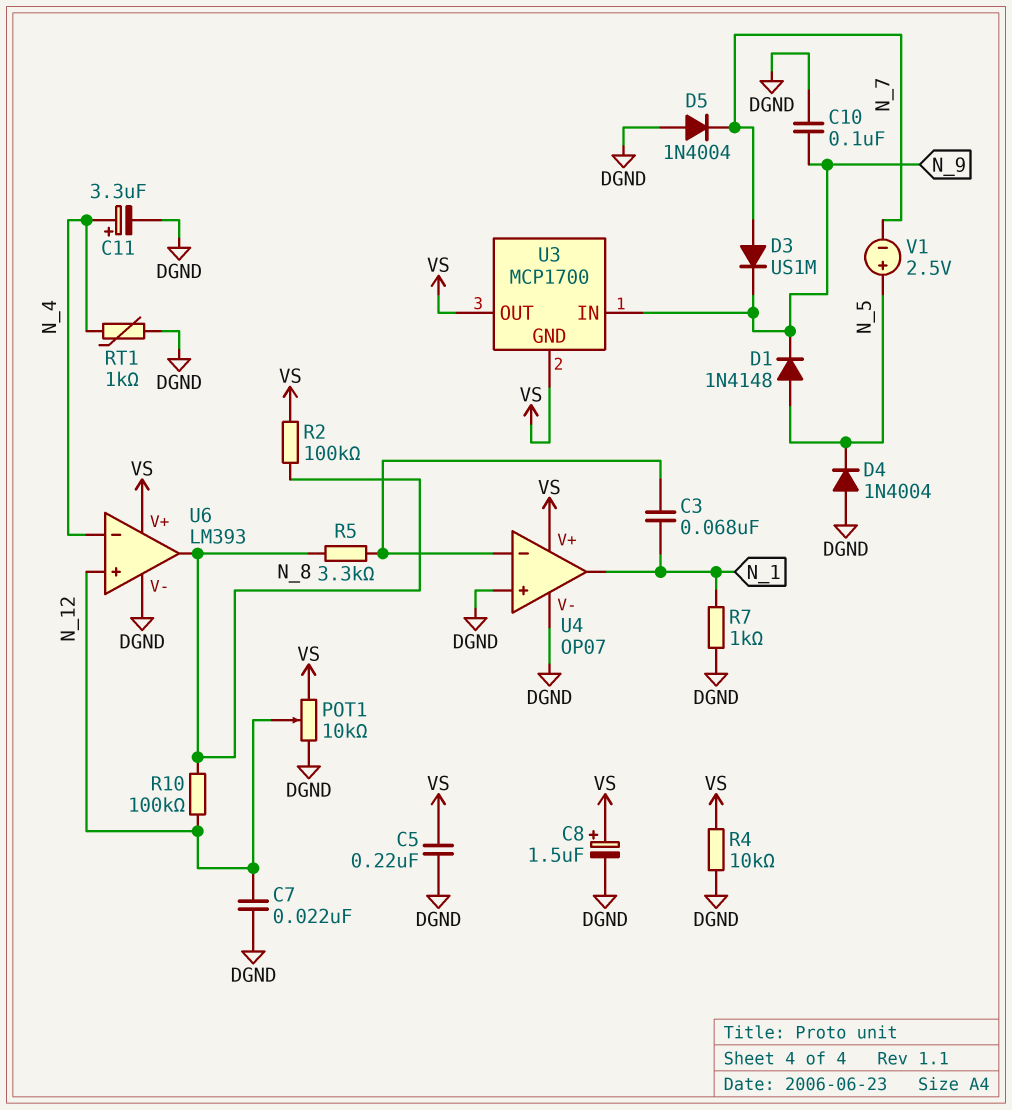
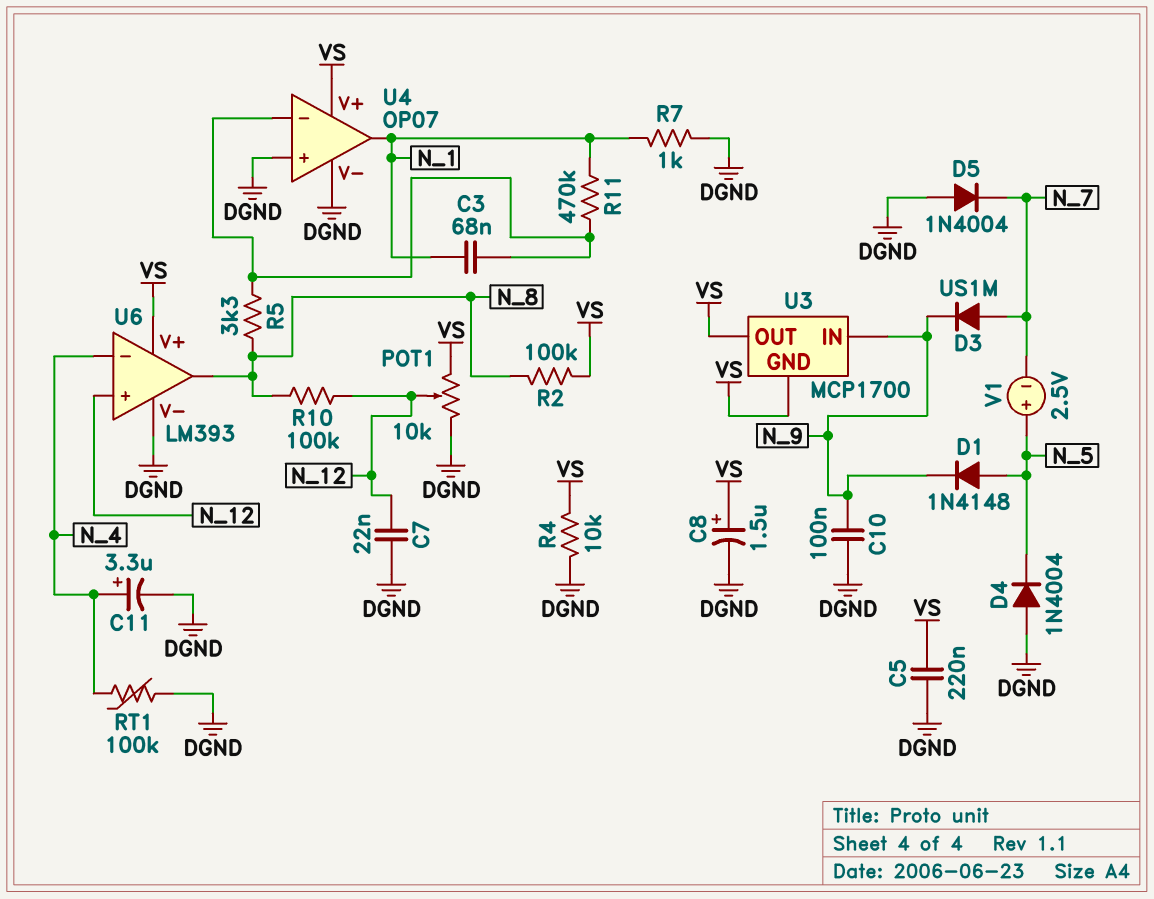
R11: none -> 470k (N_1, U4/in-)
RT1: 1k (DGND, N_4) -> 100k (DGND, N_4)

